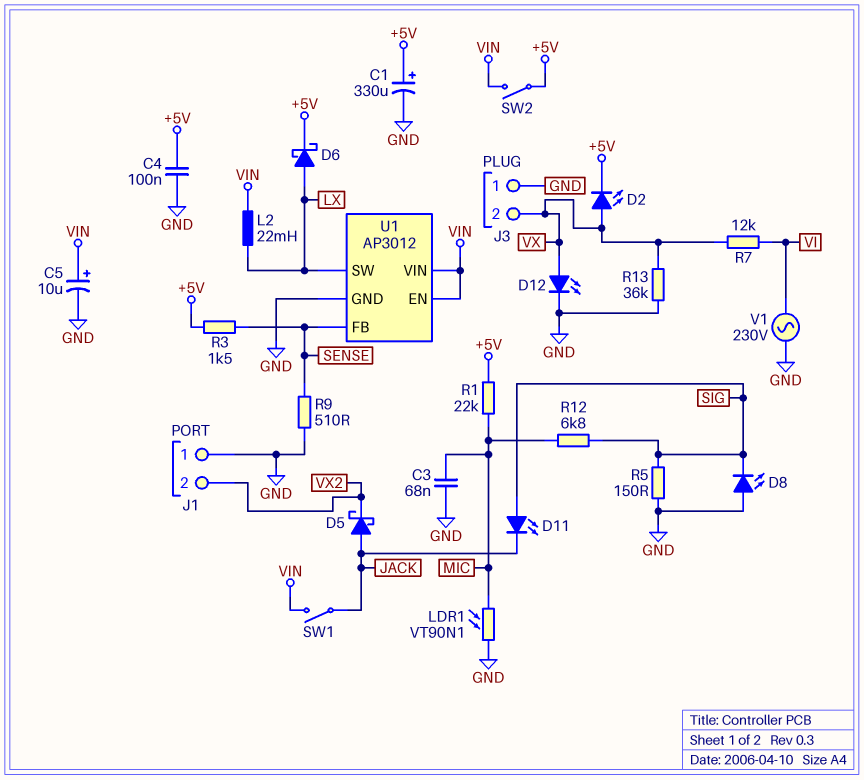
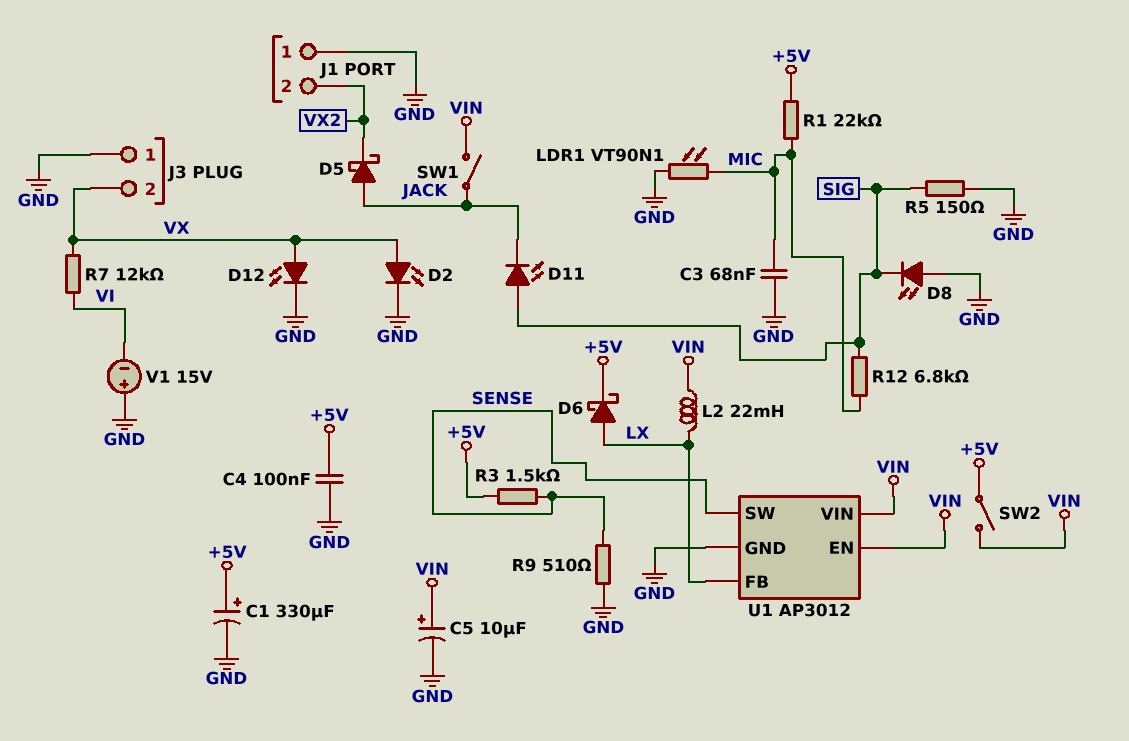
D2: LED (A VX, K +5V) -> LED (A VX, K GND)
R13: 36k (GND, VX) -> none
U1 pin FB: SENSE -> LX
U1 pin SW: LX -> SENSE
V1: AC 230V (GND, VI) -> 15V (plus GND, minus VI)

